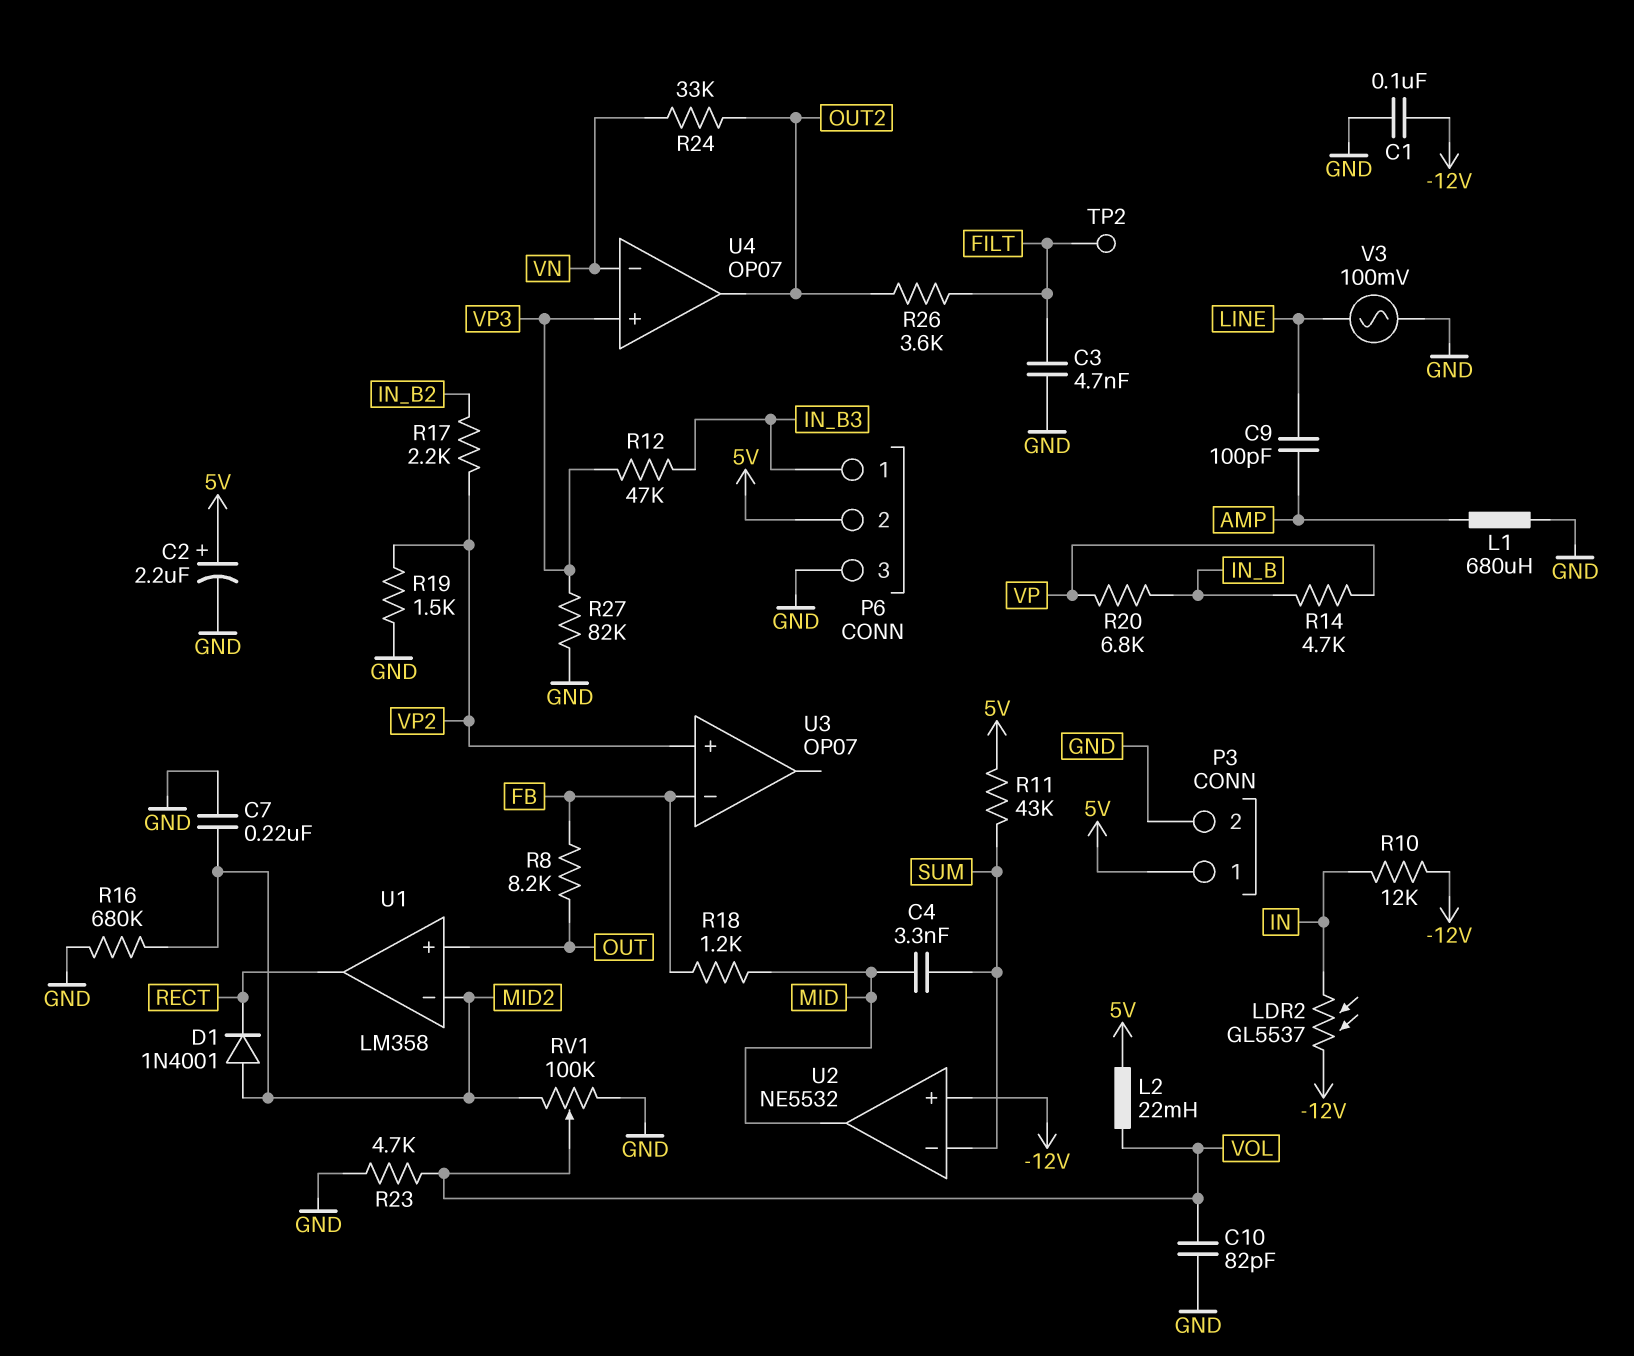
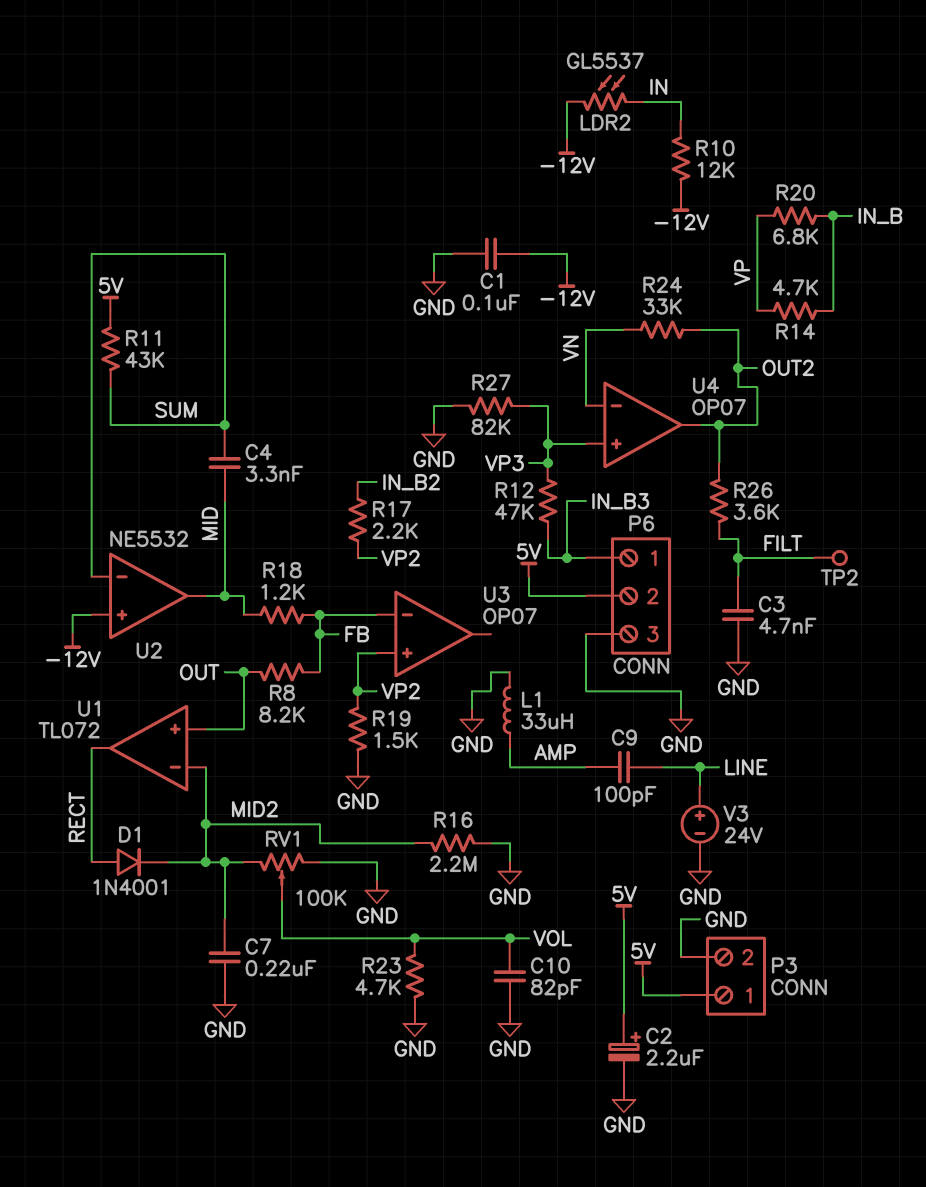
D1: diode 1N4001 (A MID2, K RECT) -> diode 1N4001 (A RECT, K MID2)
L1: 680uH (AMP, GND) -> 33uH (AMP, GND)
L2: 22mH (5V, VOL) -> none
R16: 680k (GND, MID2) -> 2.2M (GND, MID2)
U1: LM358 -> TL072
V3: AC 100mV (GND, LINE) -> 24V (plus LINE, minus GND)

